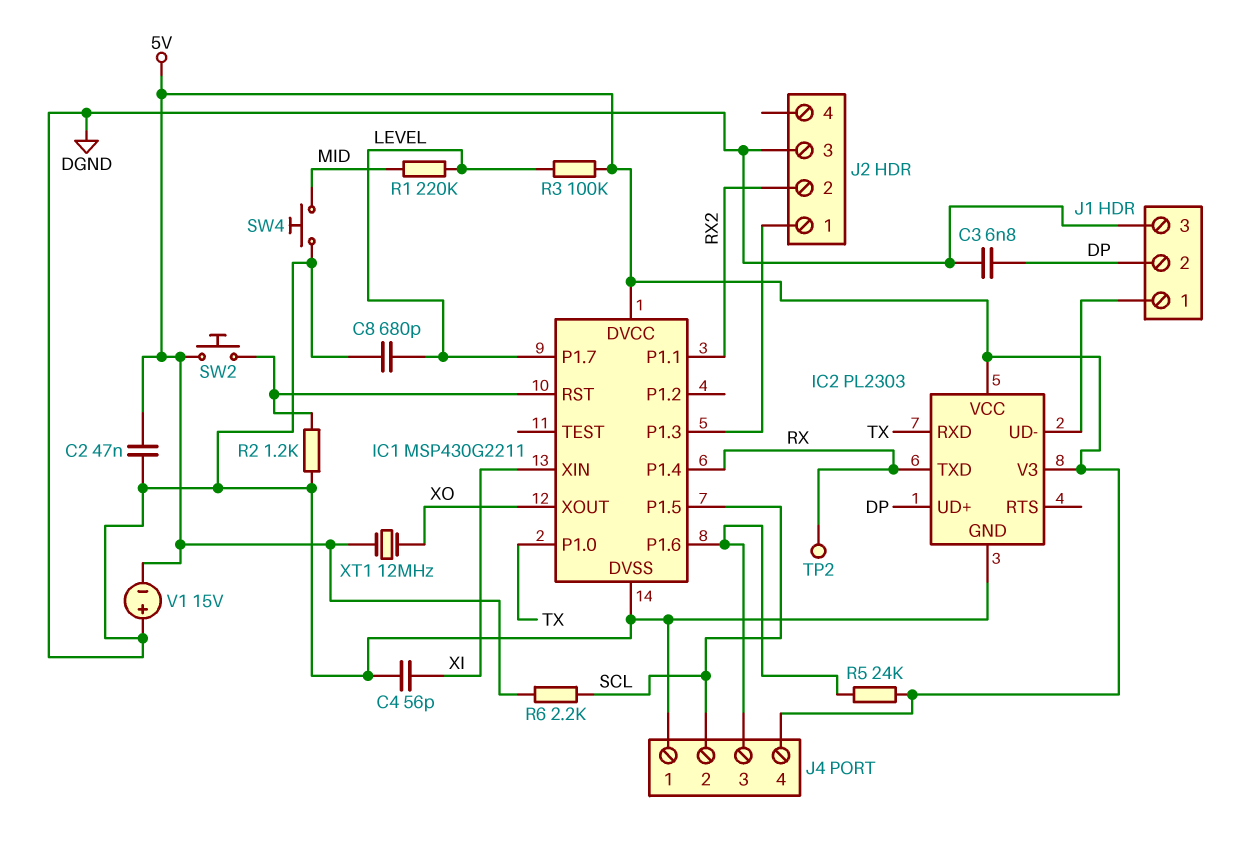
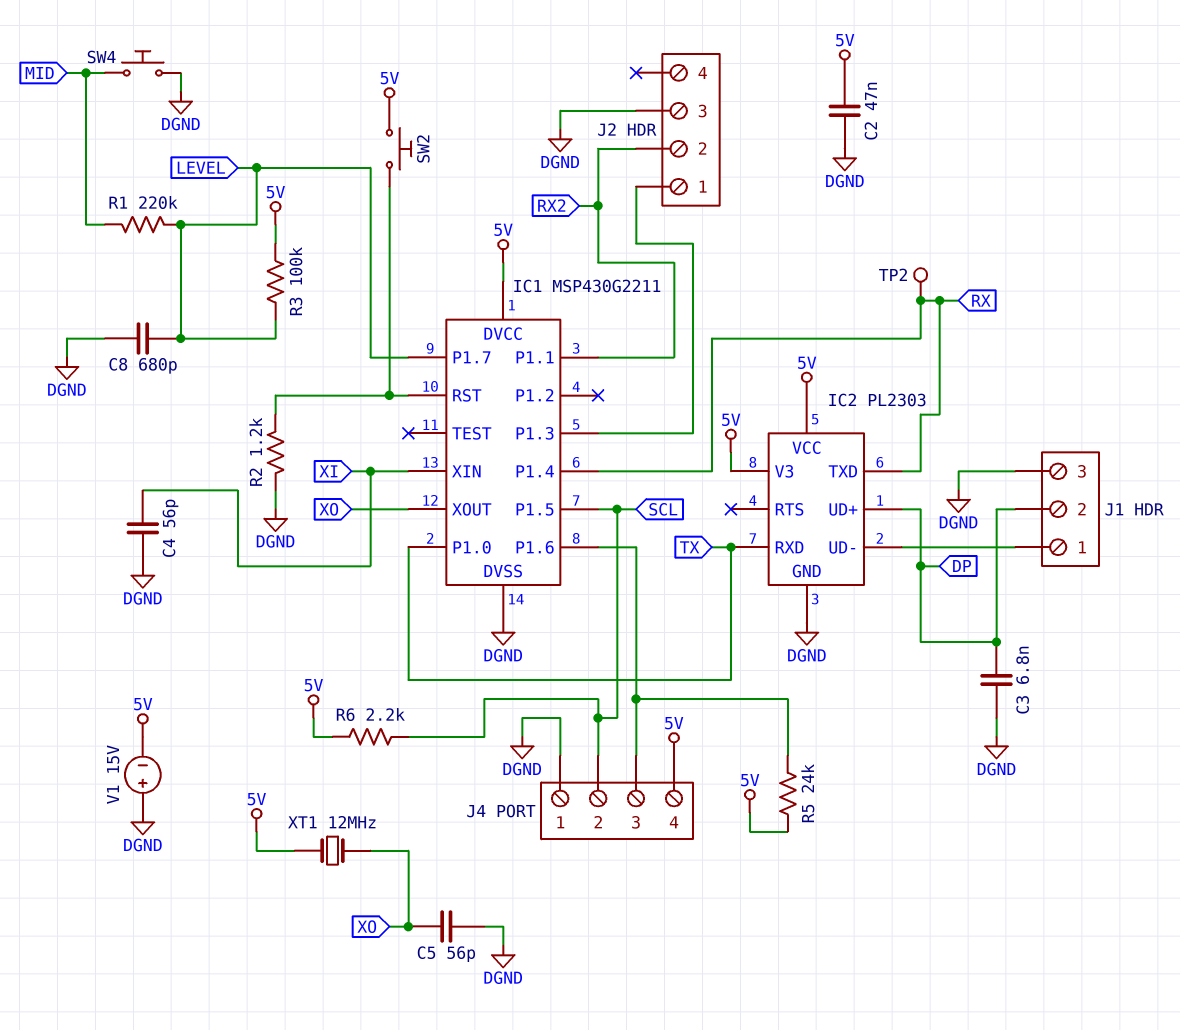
C5: none -> 56pF (DGND, XO)

